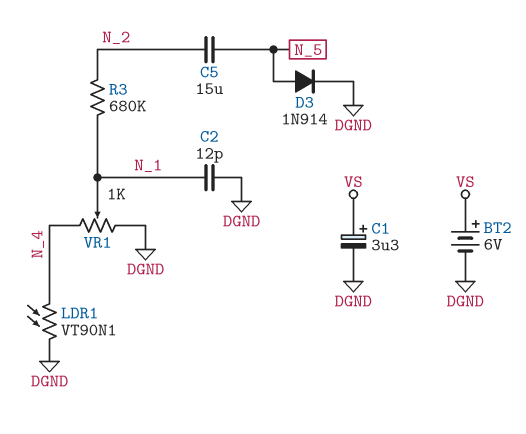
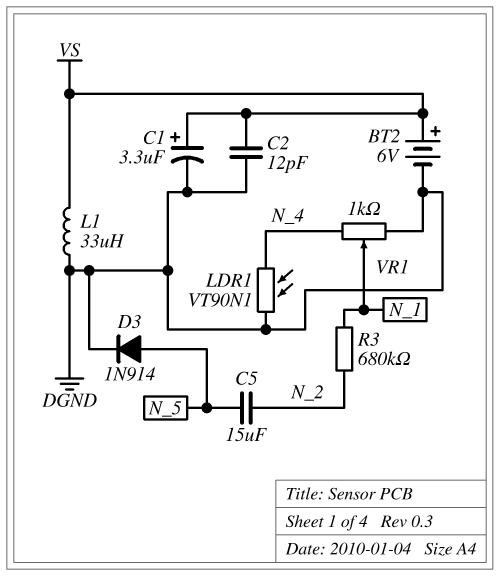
C2: 12pF (DGND, N_1) -> 12pF (DGND, VS)
L1: none -> 33uH (DGND, VS)

